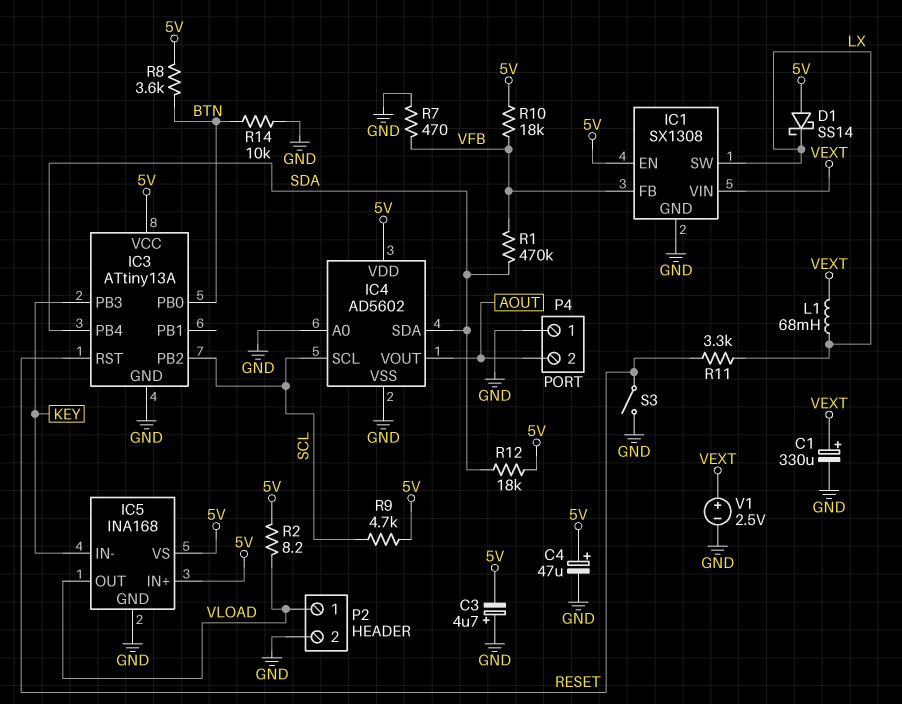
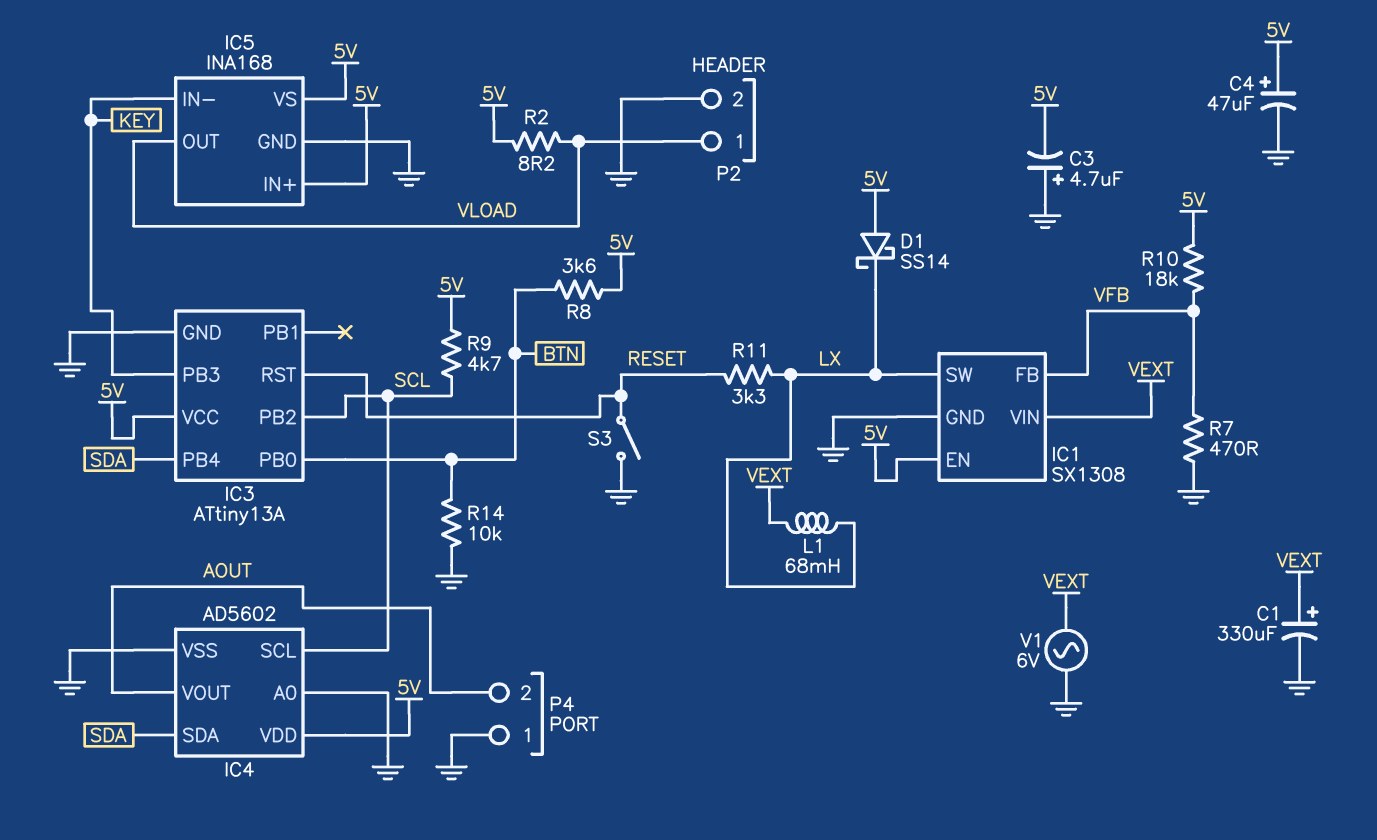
R1: 470k (SDA, VFB) -> none
R12: 18k (5V, SDA) -> none
V1: 2.5V (plus VEXT, minus GND) -> AC 6V (GND, VEXT)

